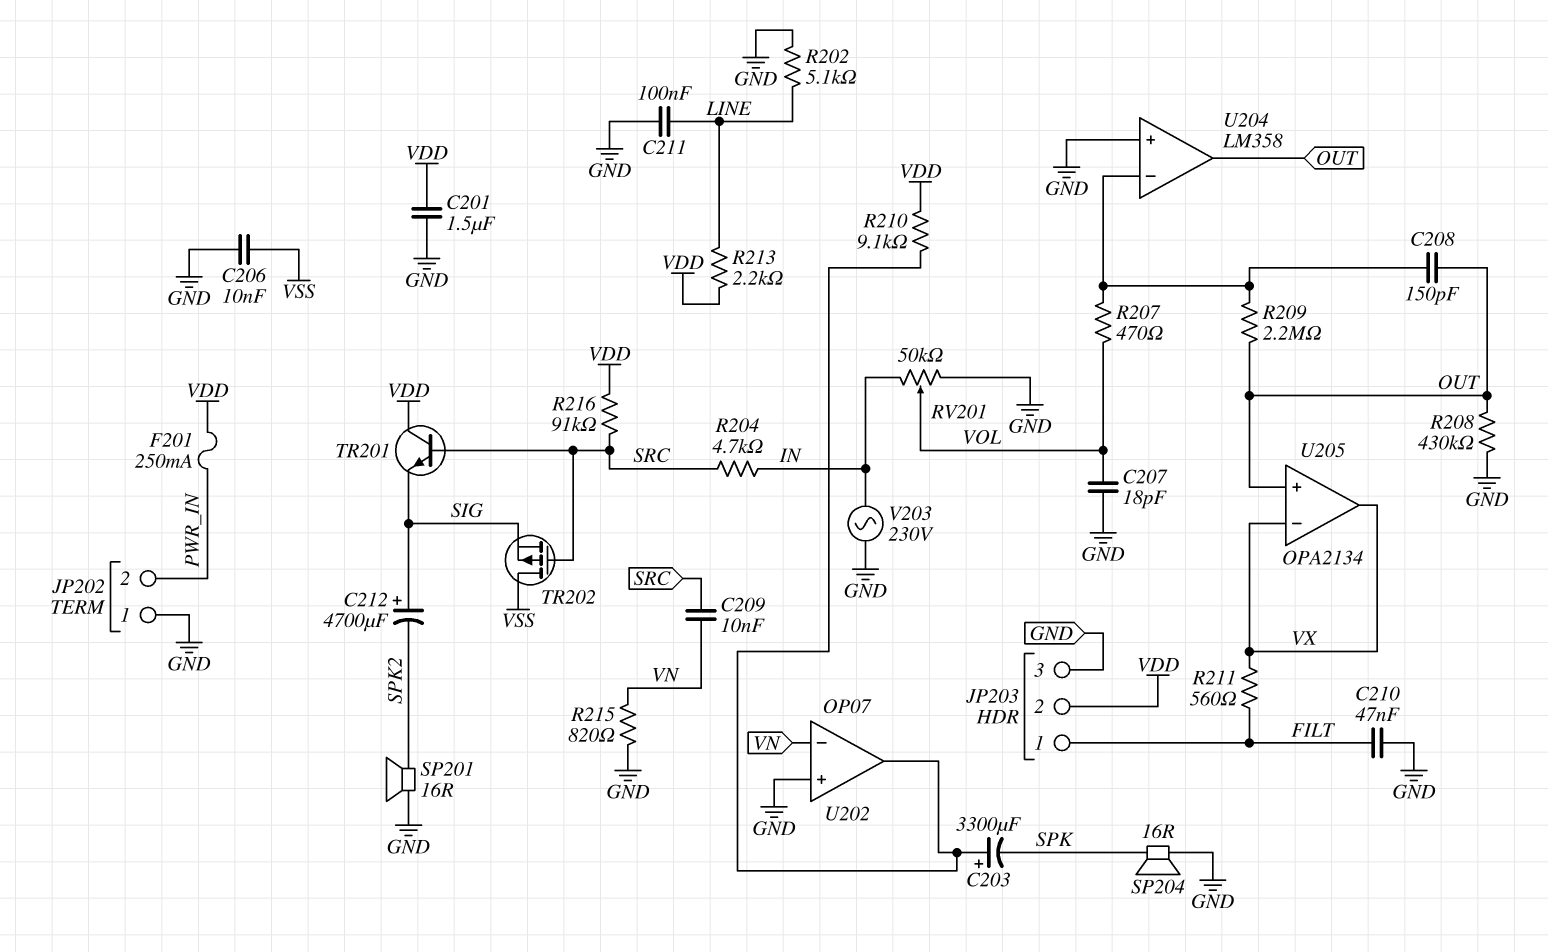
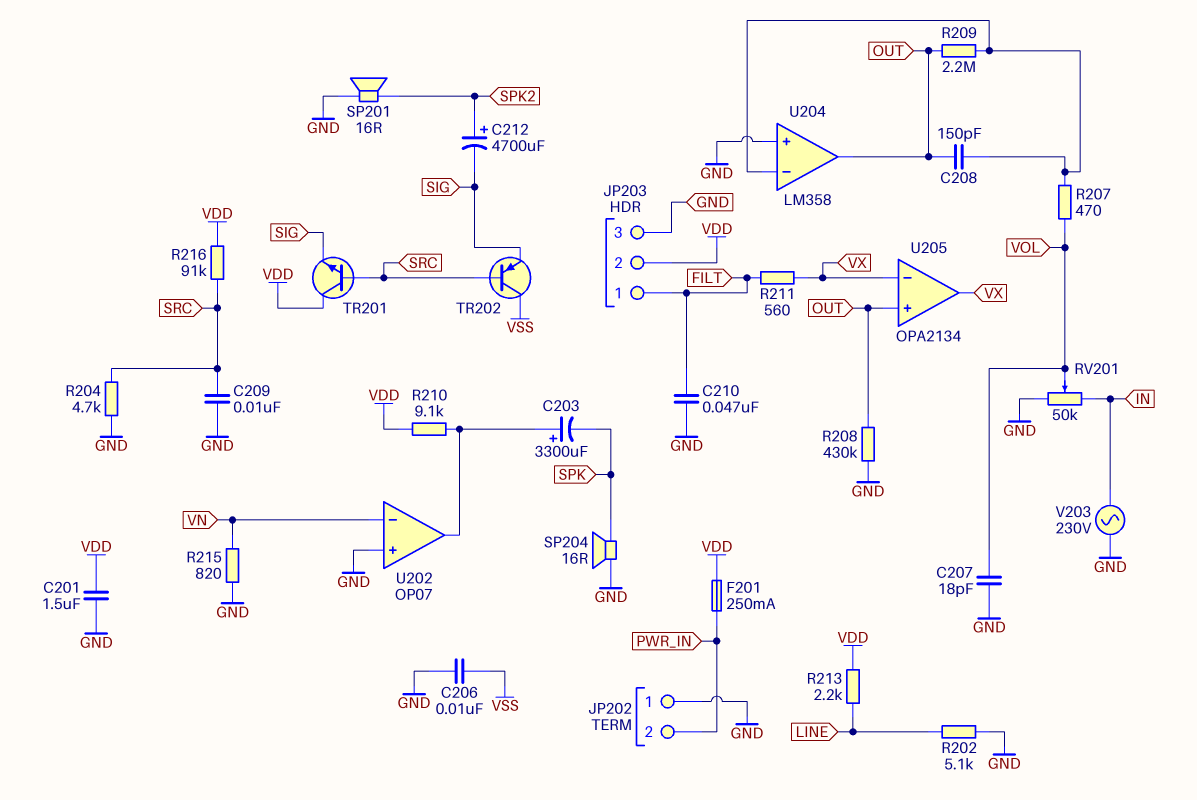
C209: 10nF (SRC, VN) -> 10nF (GND, SRC)
C211: 100nF (GND, LINE) -> none
C212: 4700uF (plus SIG, minus SPK2) -> 4700uF (plus SPK2, minus SIG)
R204: 4.7k (IN, SRC) -> 4.7k (GND, SRC)
TR202: PMOS (G SRC, D VSS, S SIG) -> PNP (B SRC, C VSS, E SIG)

